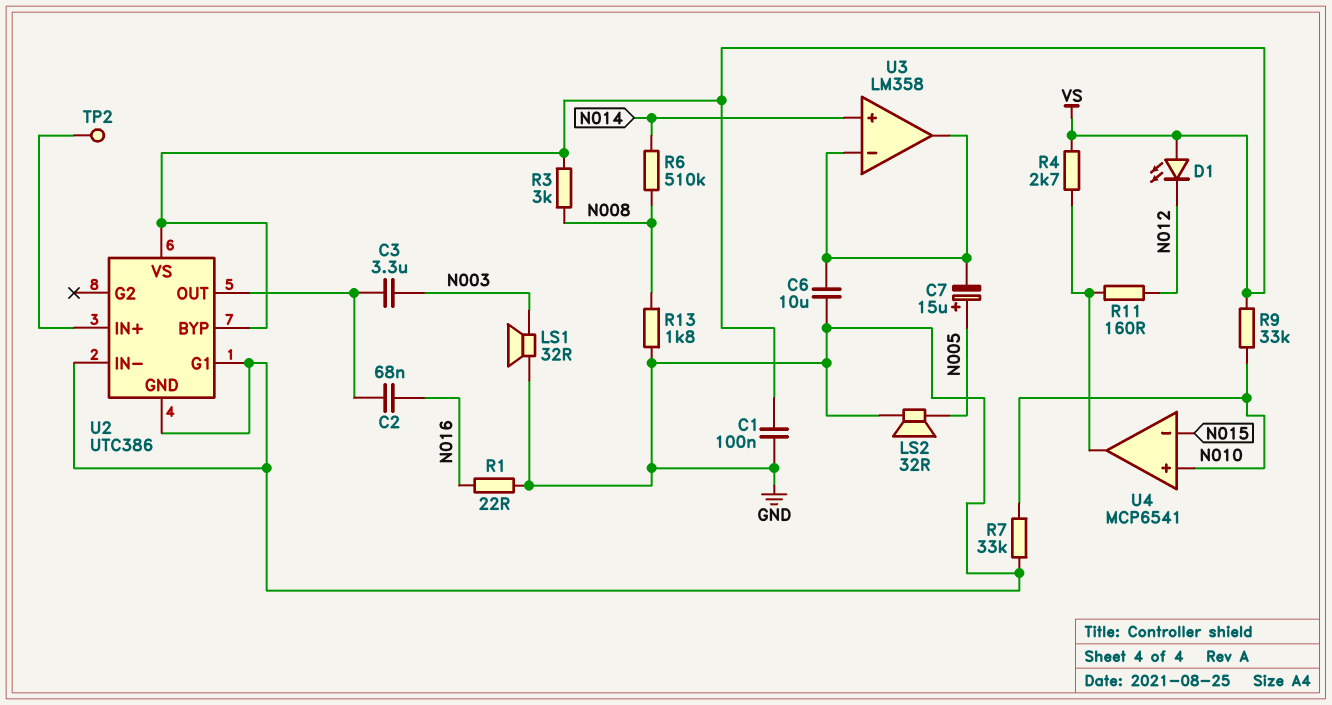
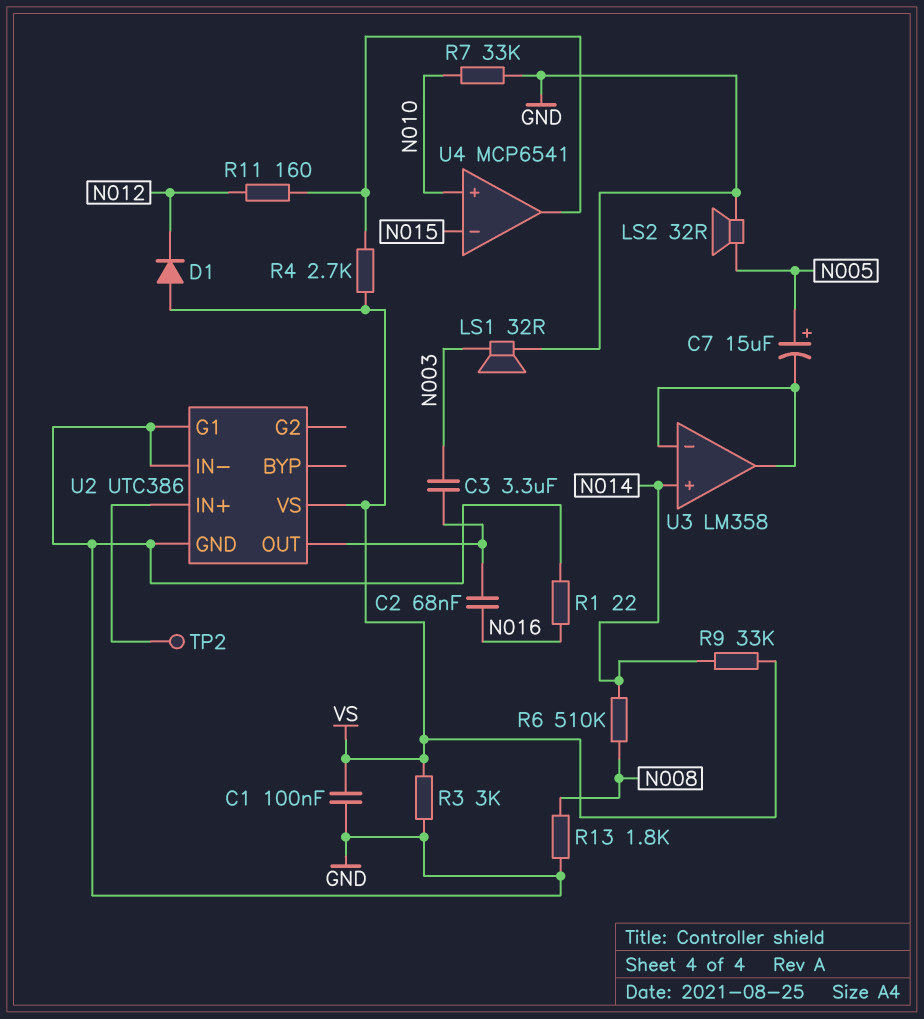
C6: 10uF (GND, U3/in-) -> none
D1: LED (A VS, K N012) -> diode (A VS, K N012)
R3: 3k (N008, VS) -> 3k (GND, VS)
R9: 33k (N010, VS) -> 33k (N014, VS)
U2 pin BYP: VS -> none

